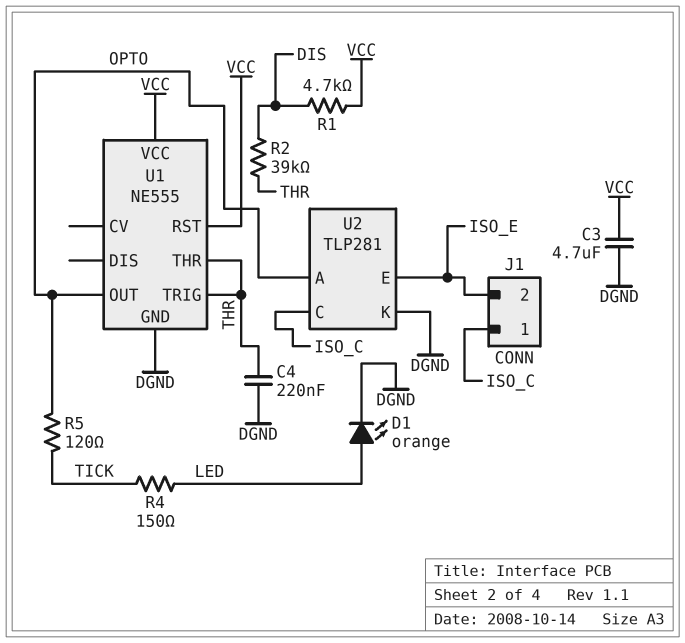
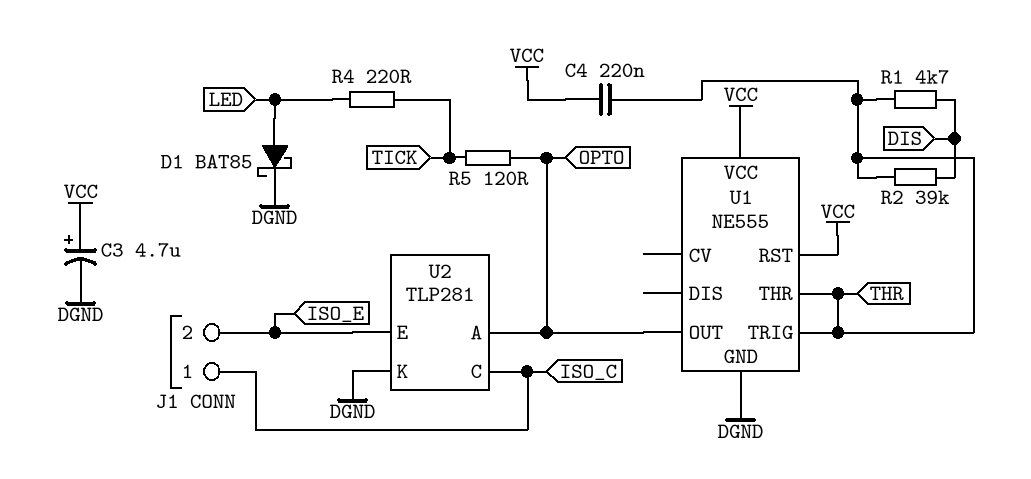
C3: 4.7uF (DGND, VCC) -> 4.7uF (plus VCC, minus DGND)
C4: 220nF (DGND, THR) -> 220nF (THR, VCC)
D1: LED orange (A LED, K DGND) -> schottky BAT85 (A LED, K DGND)
R1: 4.7k (DIS, VCC) -> 4.7k (DIS, THR)
R4: 150 (LED, TICK) -> 220 (LED, TICK)

